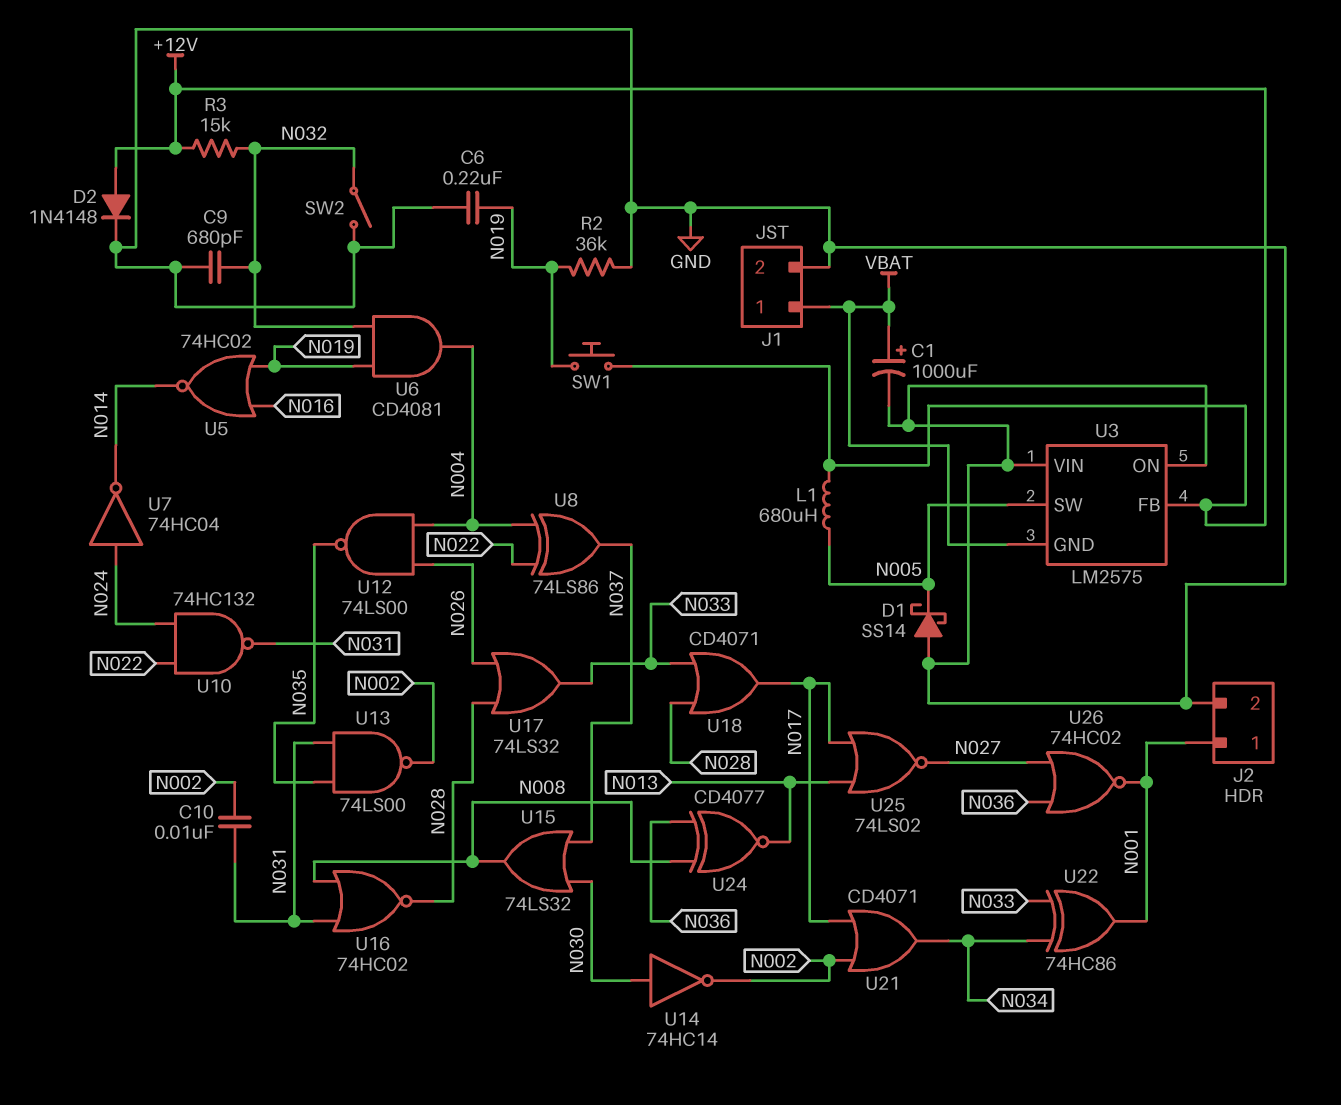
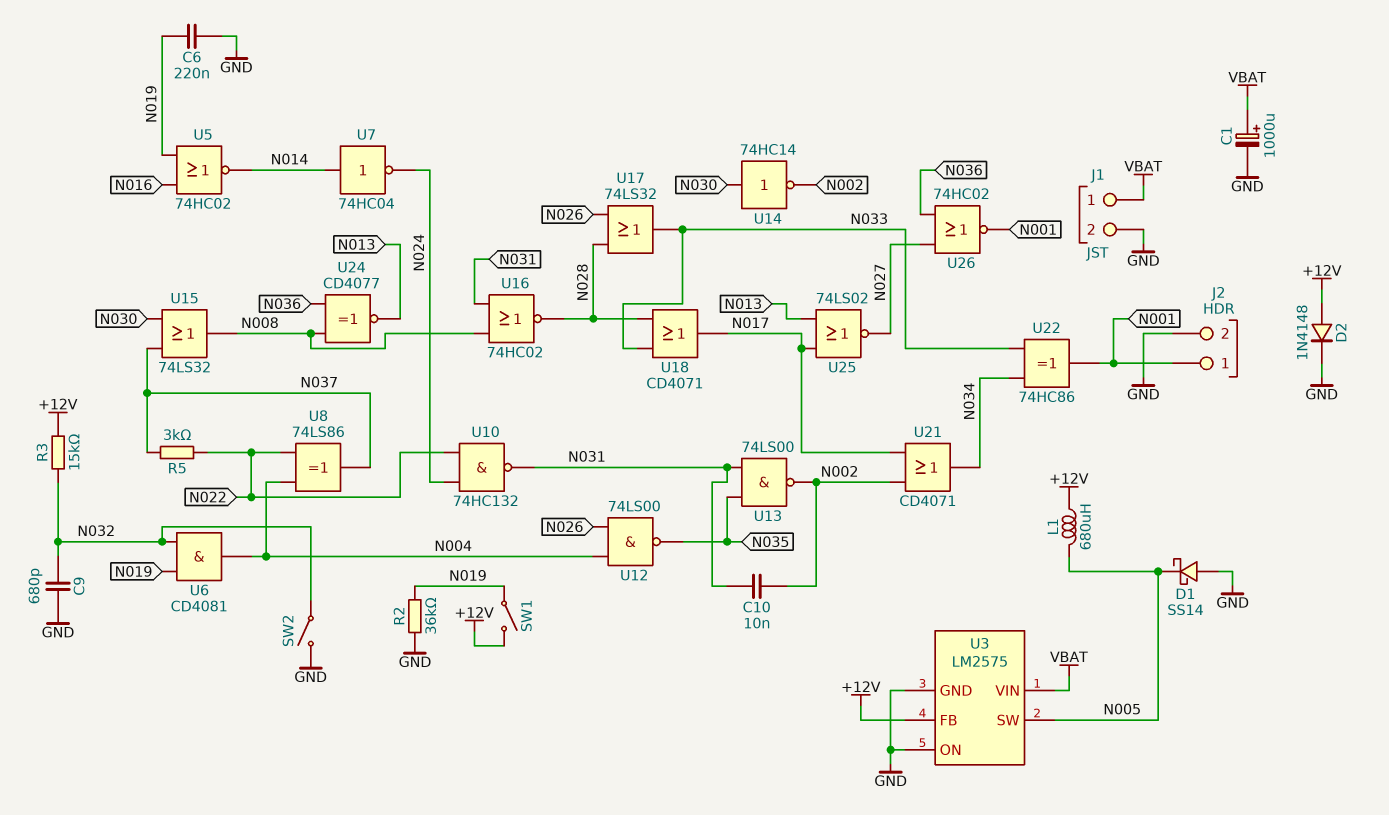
R5: none -> 3k (N022, N037)
SW1: button (+12V, N019) -> switch (+12V, N019)
U3 pin GND: VBAT -> GND
U3 pin VIN: GND -> VBAT
U7: NOT 74HC04 (in N024, out N014) -> NOT 74HC04 (in N014, out N024)

